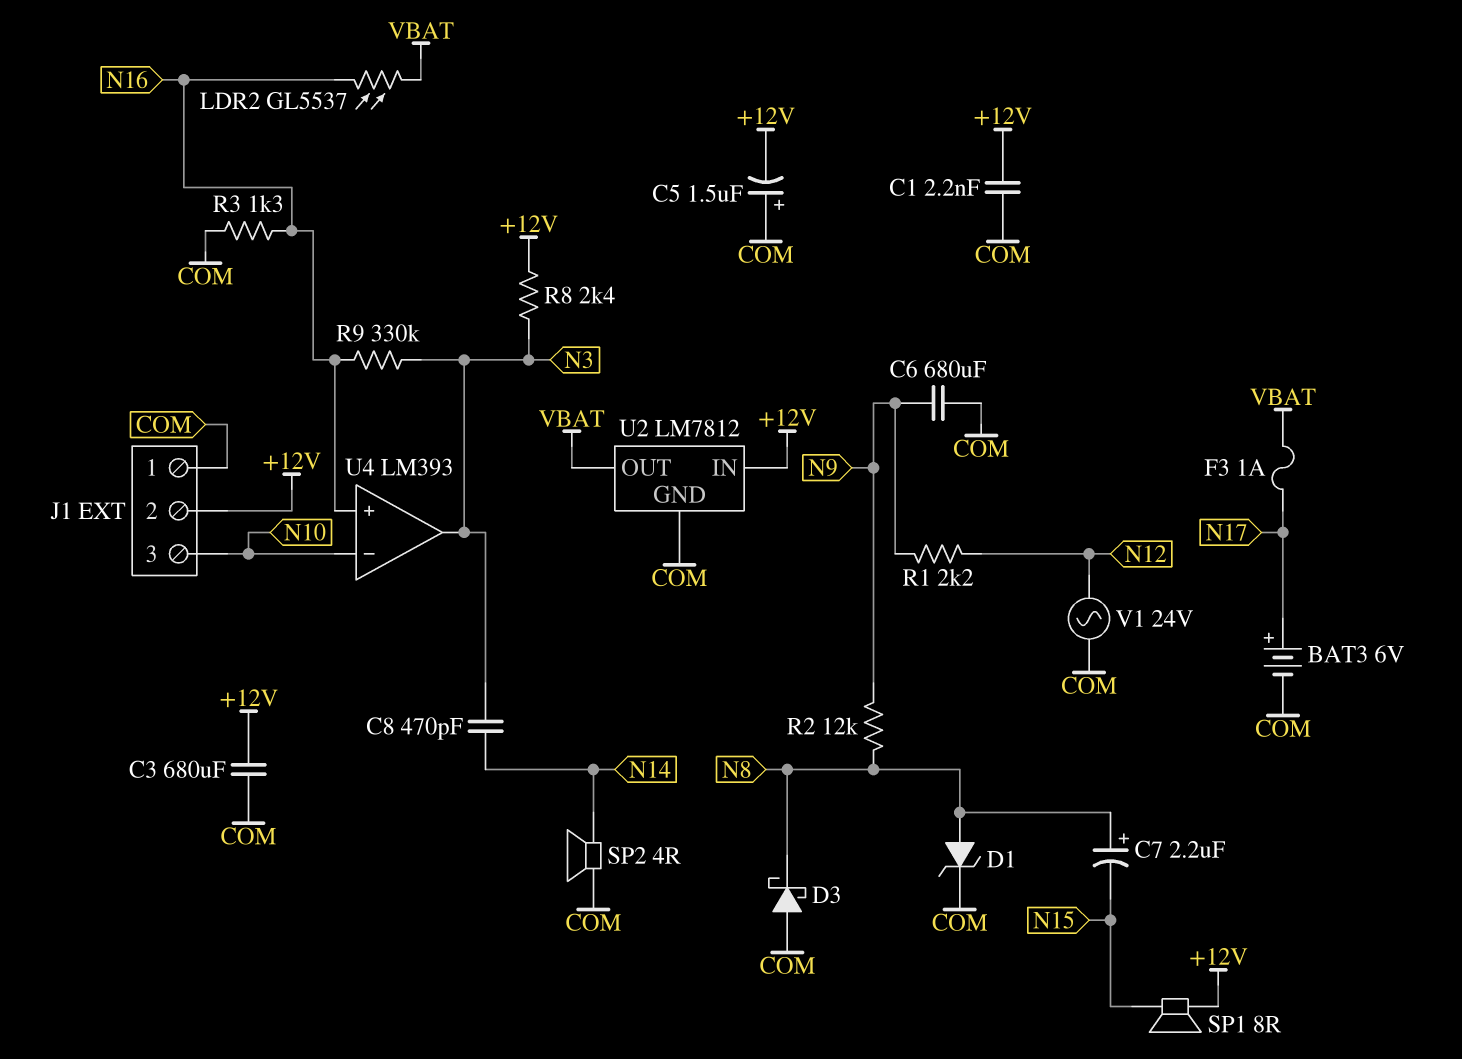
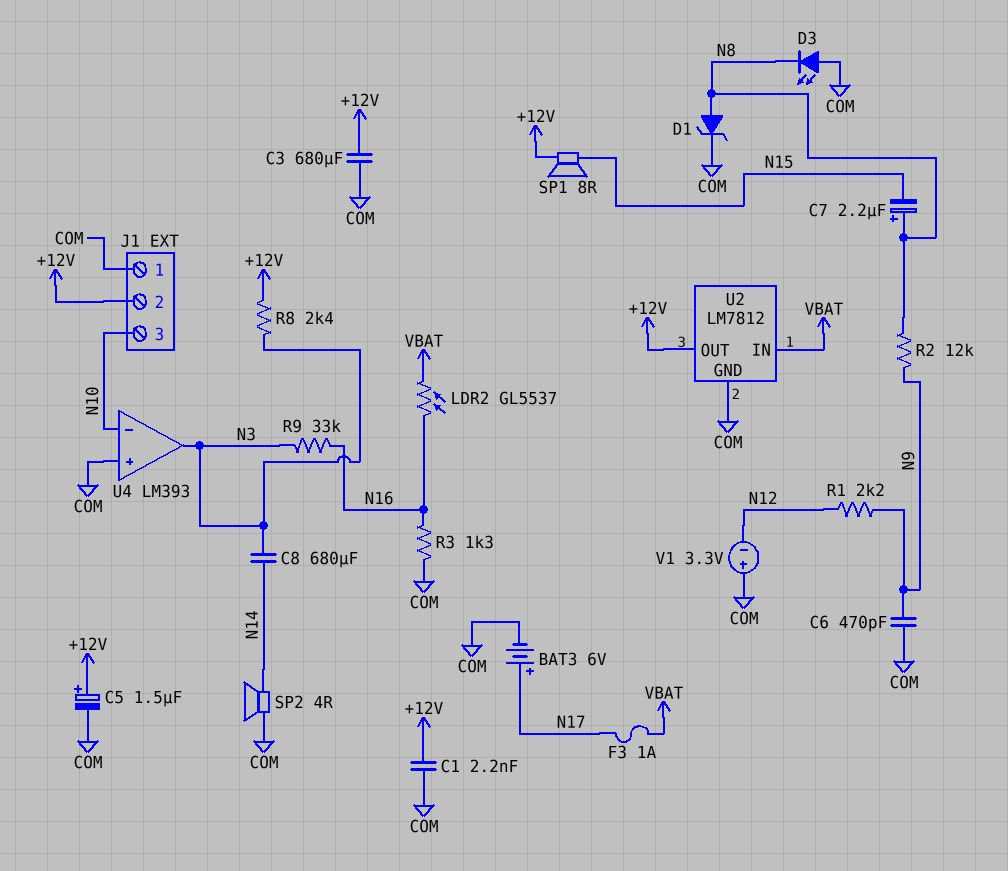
C5: 1.5uF (plus COM, minus +12V) -> 1.5uF (plus +12V, minus COM)
C6: 680uF (COM, N9) -> 470pF (COM, N9)
C8: 470pF (N3, N14) -> 680uF (N3, N14)
D3: schottky (A COM, K N8) -> LED (A COM, K N8)
R9: 330k (N3, N16) -> 33k (N3, N16)
U2 pin IN: +12V -> VBAT
U2 pin OUT: VBAT -> +12V
U4 pin in+: N16 -> COM
V1: AC 24V (COM, N12) -> 3.3V (plus COM, minus N12)

